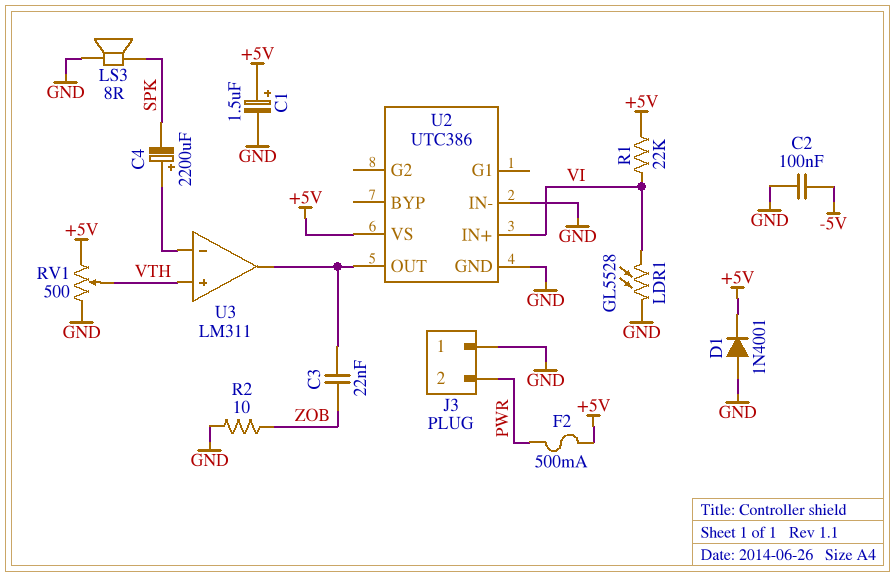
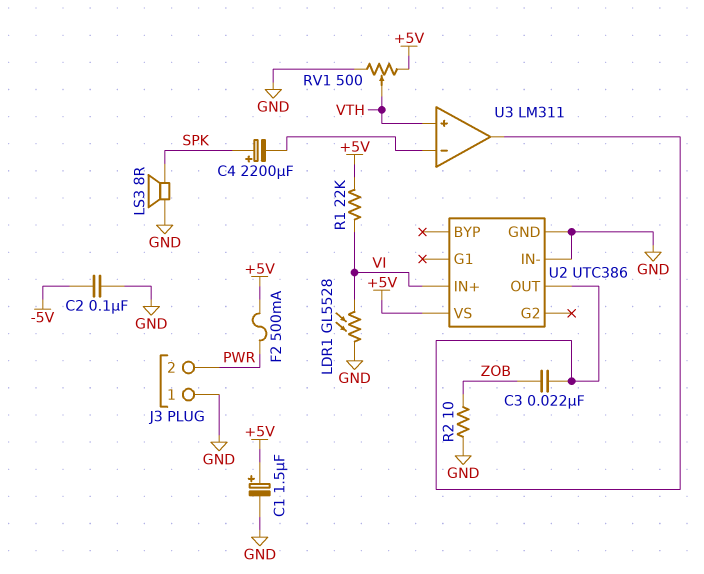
C4: 2200uF (plus U3/in-, minus SPK) -> 2200uF (plus SPK, minus U3/in-)
D1: diode 1N4001 (A GND, K +5V) -> none

